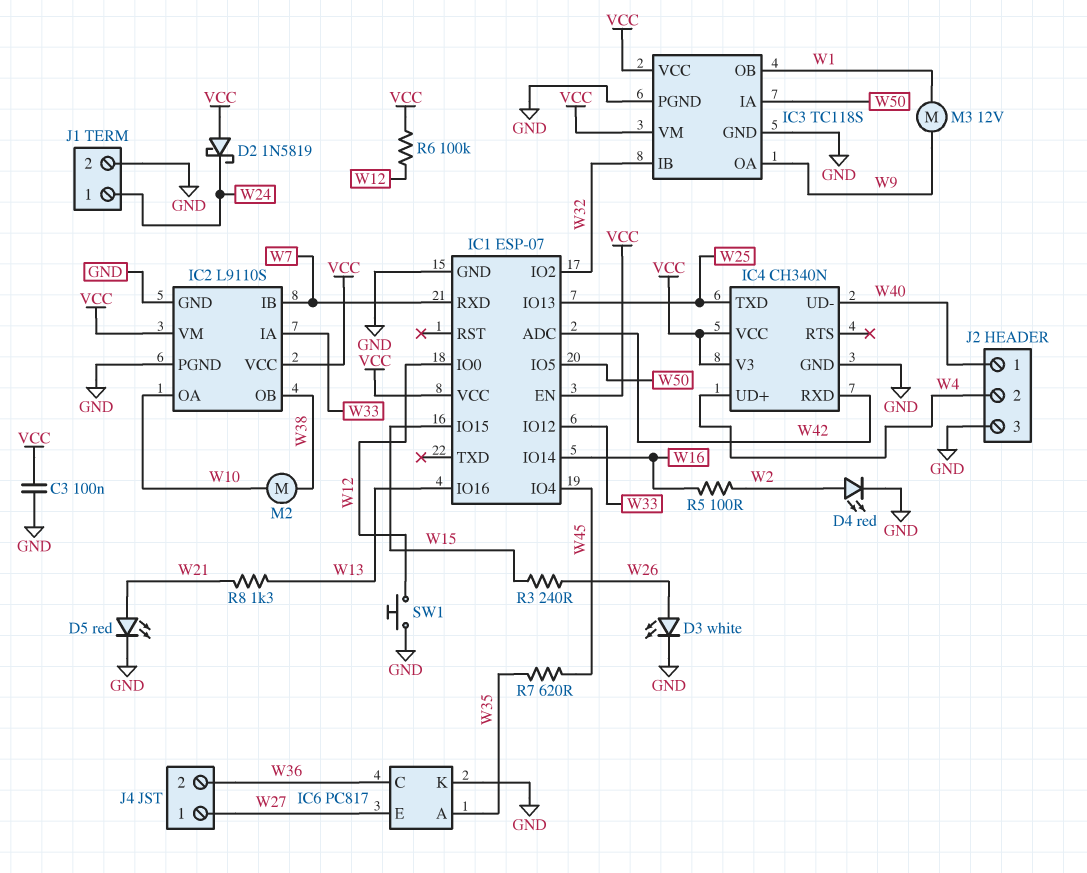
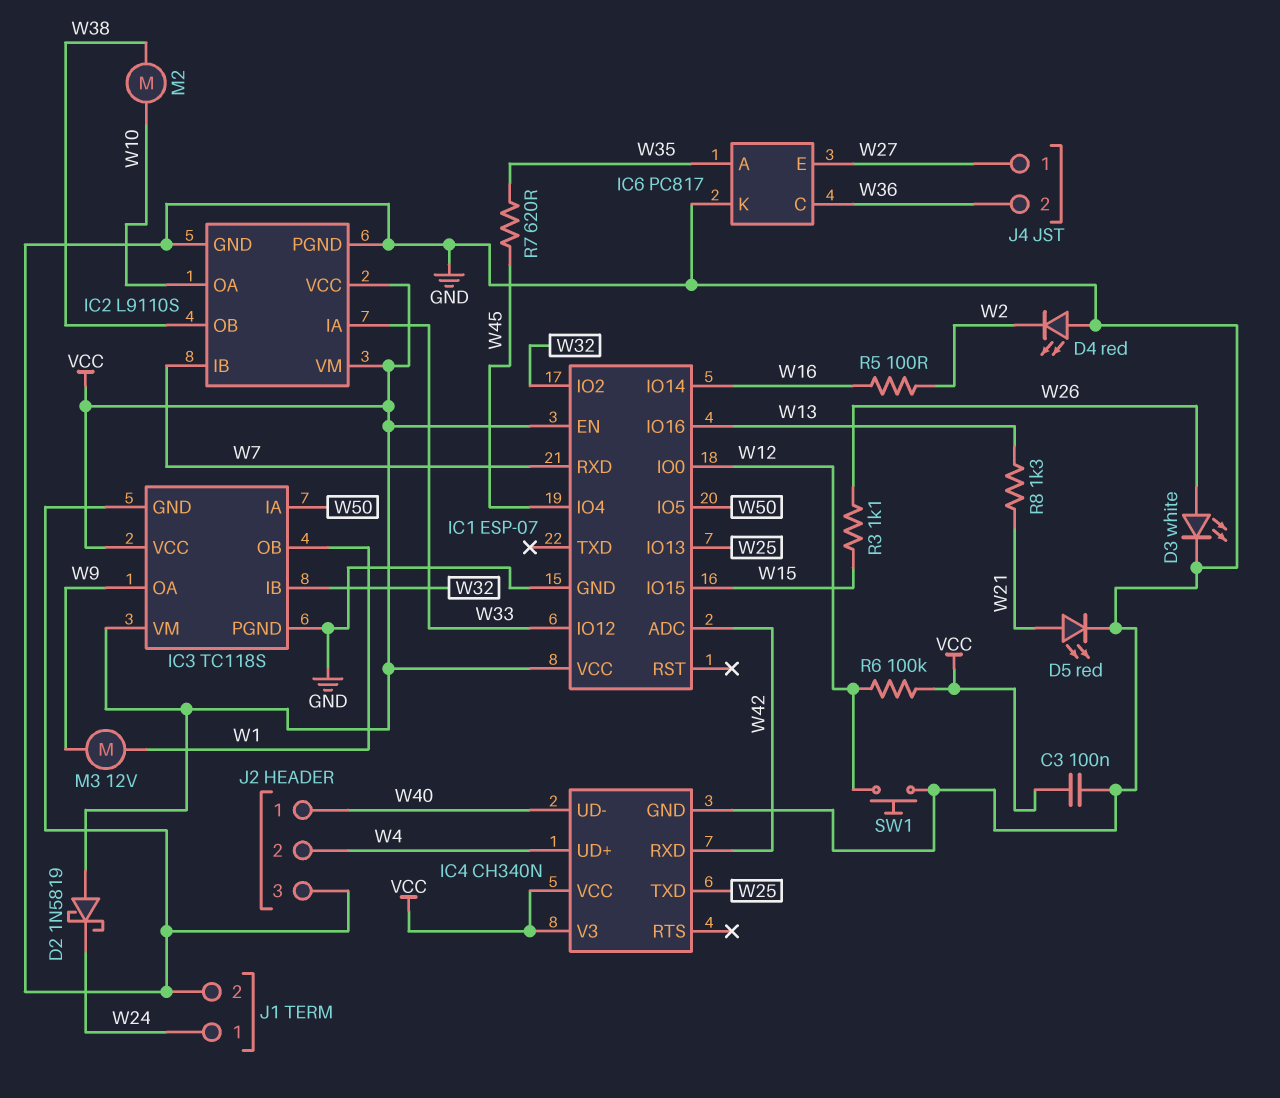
D4: LED red (A W2, K GND) -> LED red (A GND, K W2)
R3: 240 (W15, W26) -> 1.1k (W15, W26)

